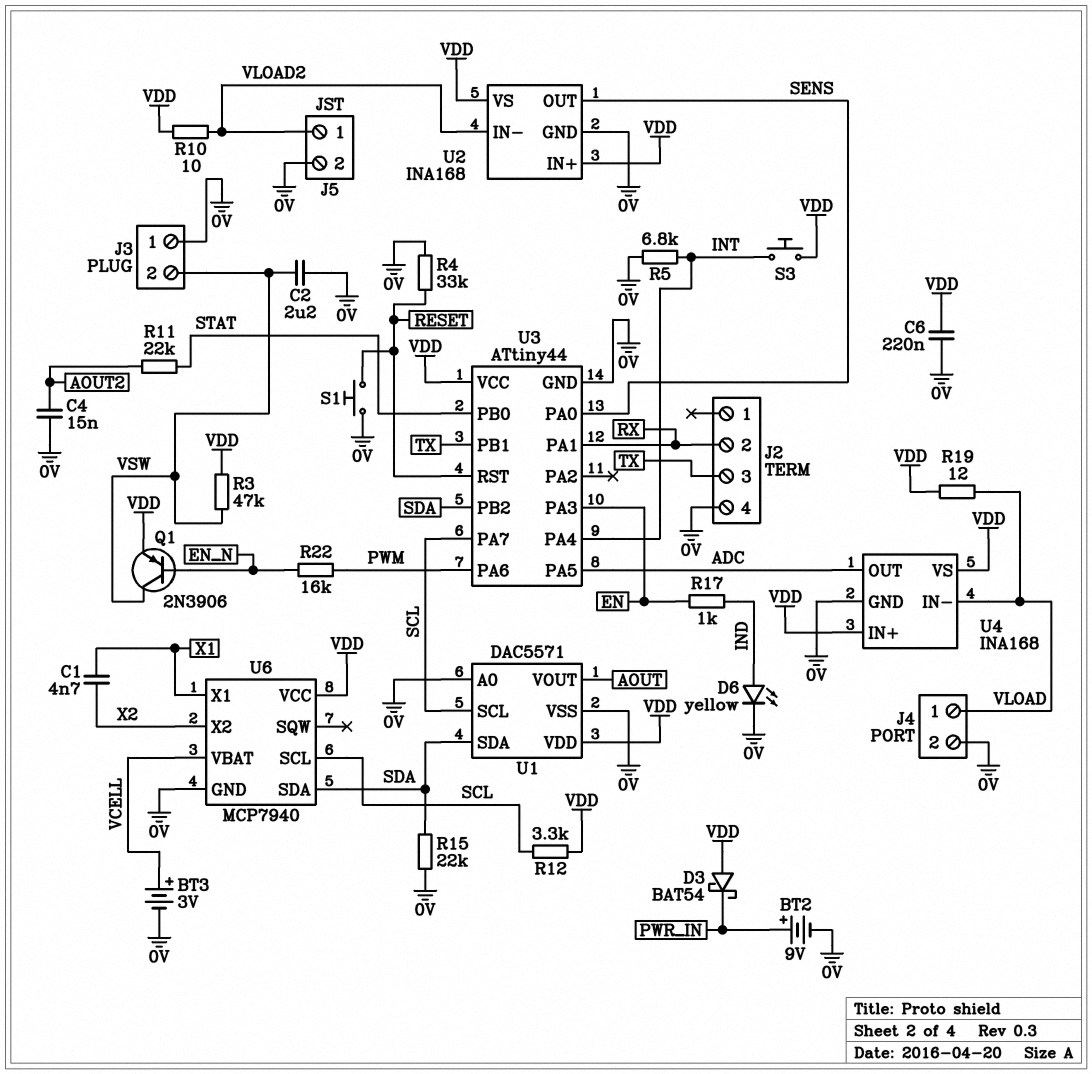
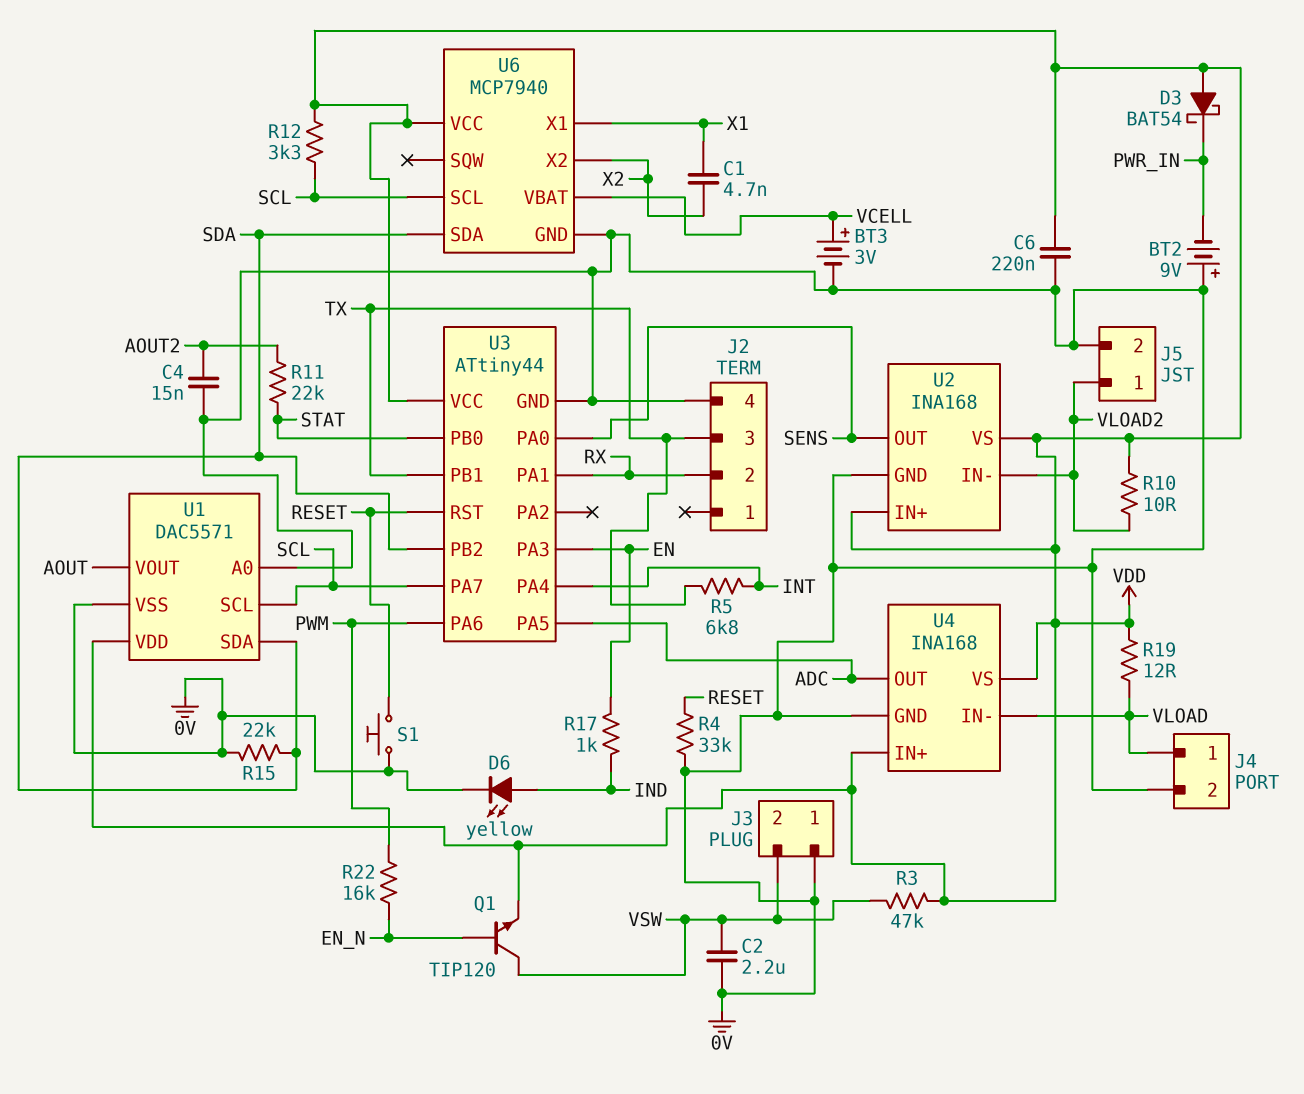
BT2: 9V (plus PWR_IN, minus 0V) -> 9V (plus 0V, minus PWR_IN)
Q1: PNP 2N3906 (B EN_N, C VSW, E VDD) -> NPN TIP120 (B EN_N, C VSW, E VDD)
R5: 6.8k (0V, INT) -> 6.8k (INT, TX)
S3: button (INT, VDD) -> none

